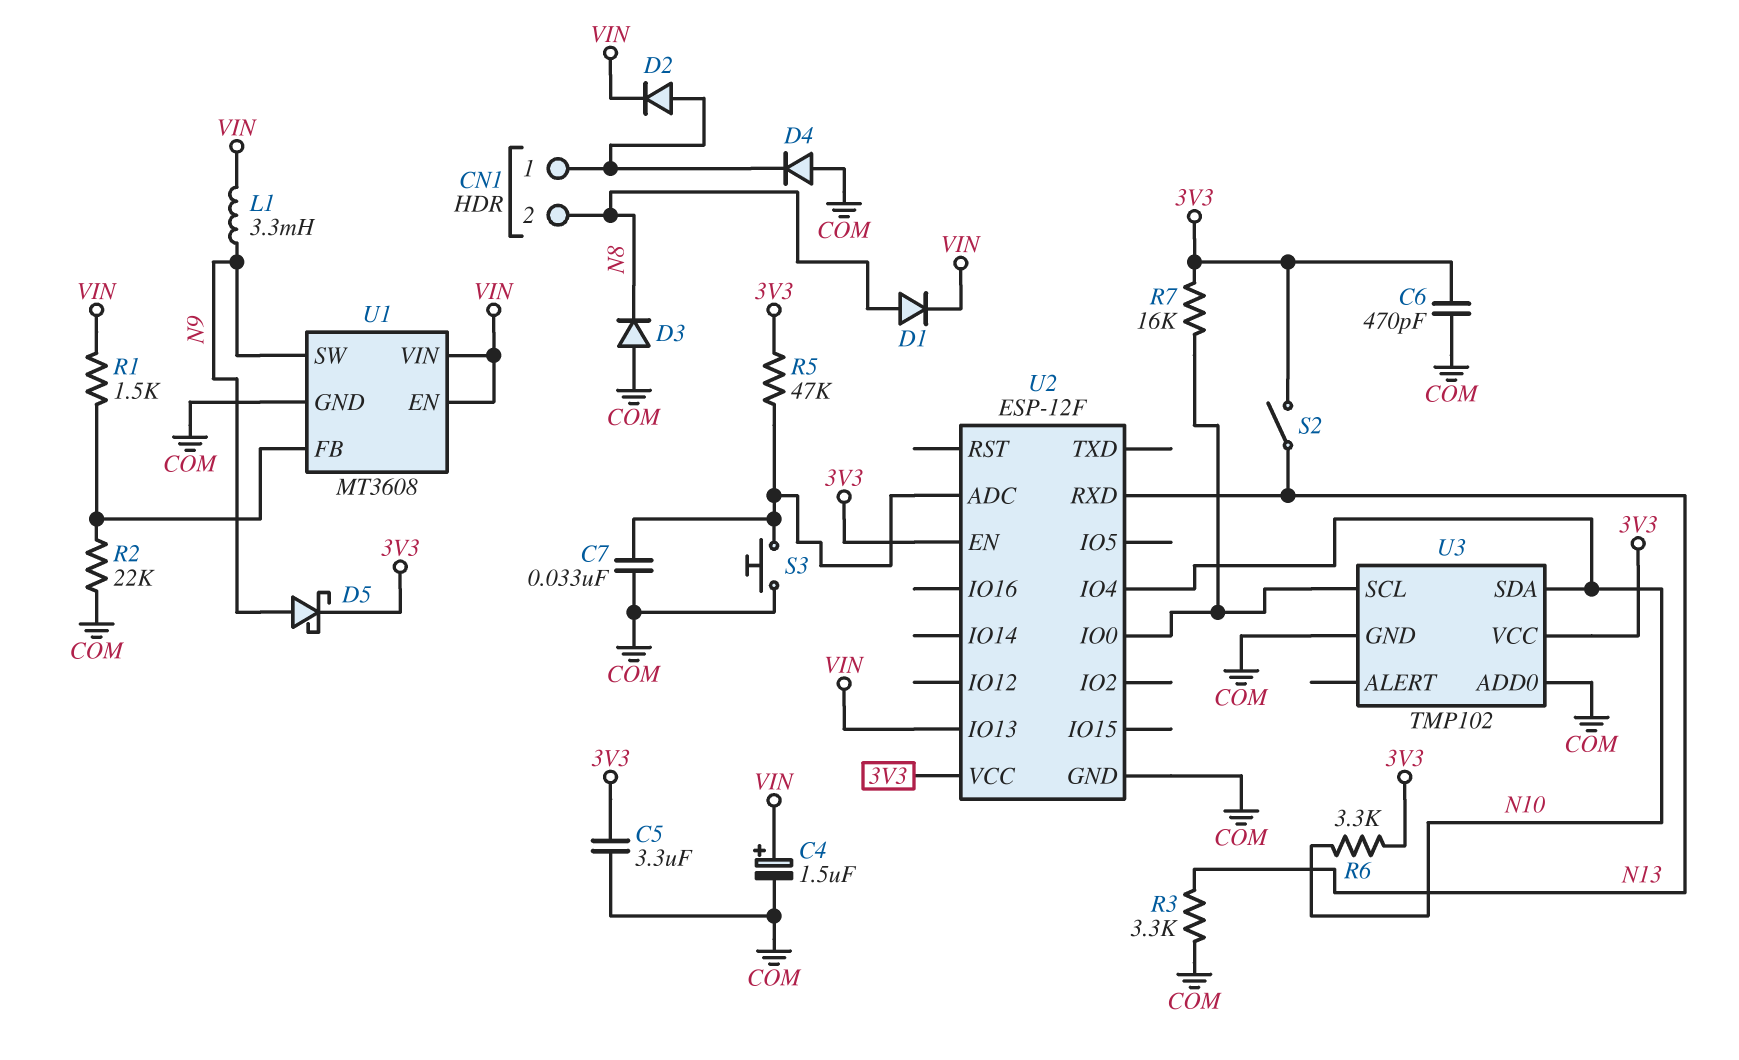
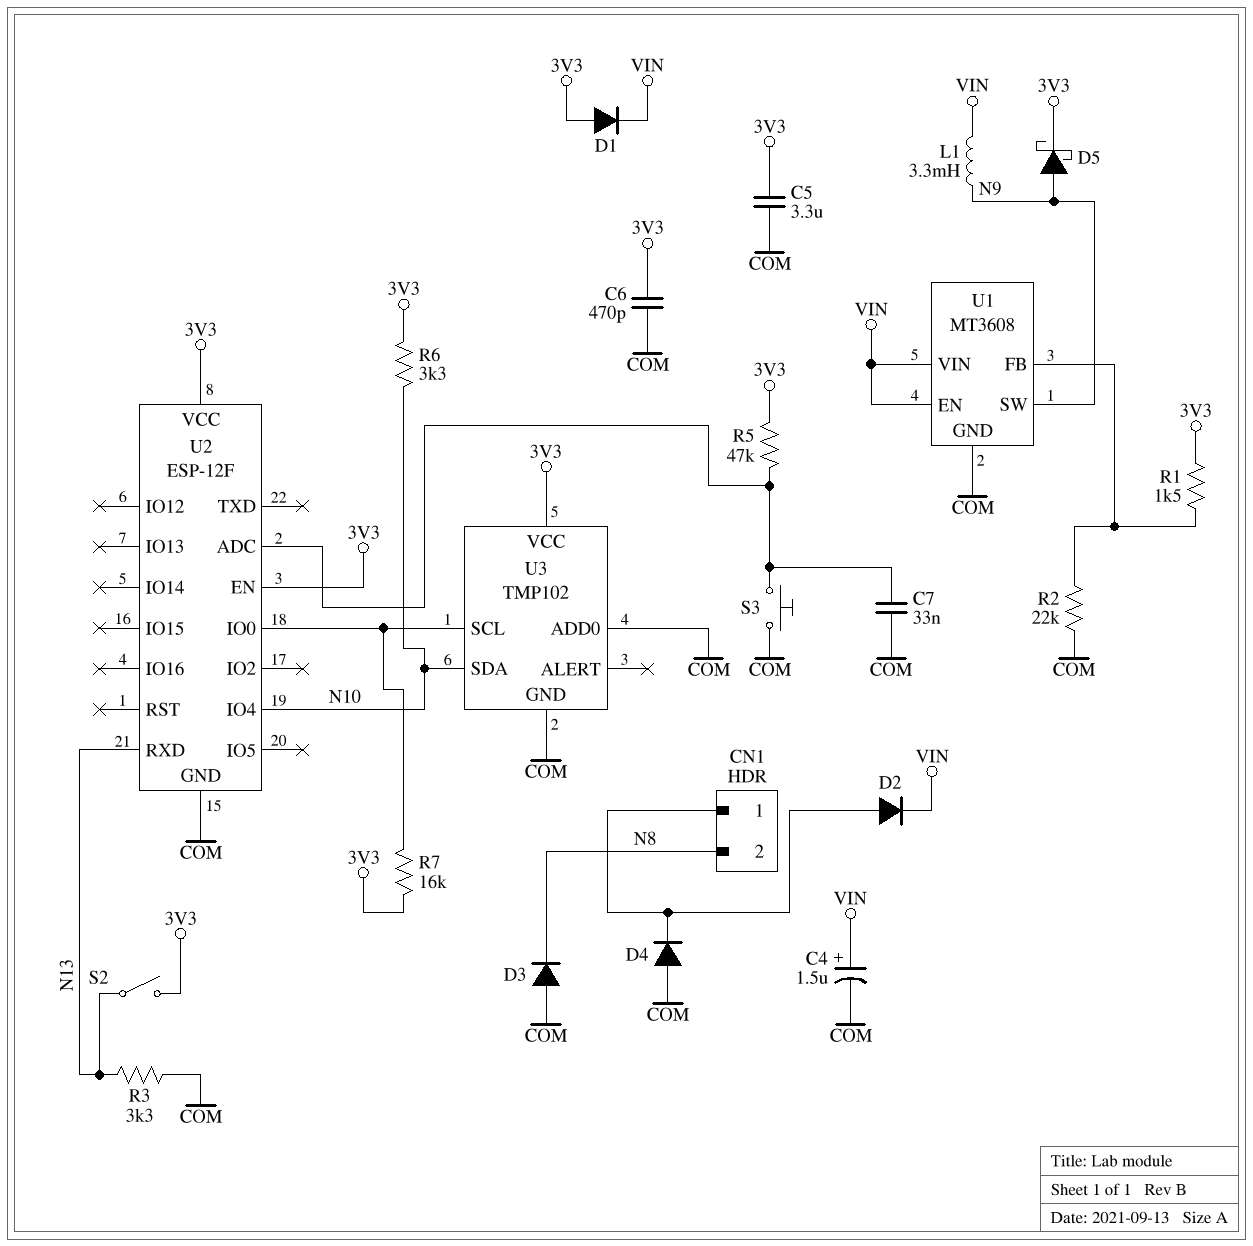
D1: diode (A N8, K VIN) -> diode (A 3V3, K VIN)
R1: 1.5k (U1/FB, VIN) -> 1.5k (3V3, U1/FB)
U2 pin IO13: VIN -> none

